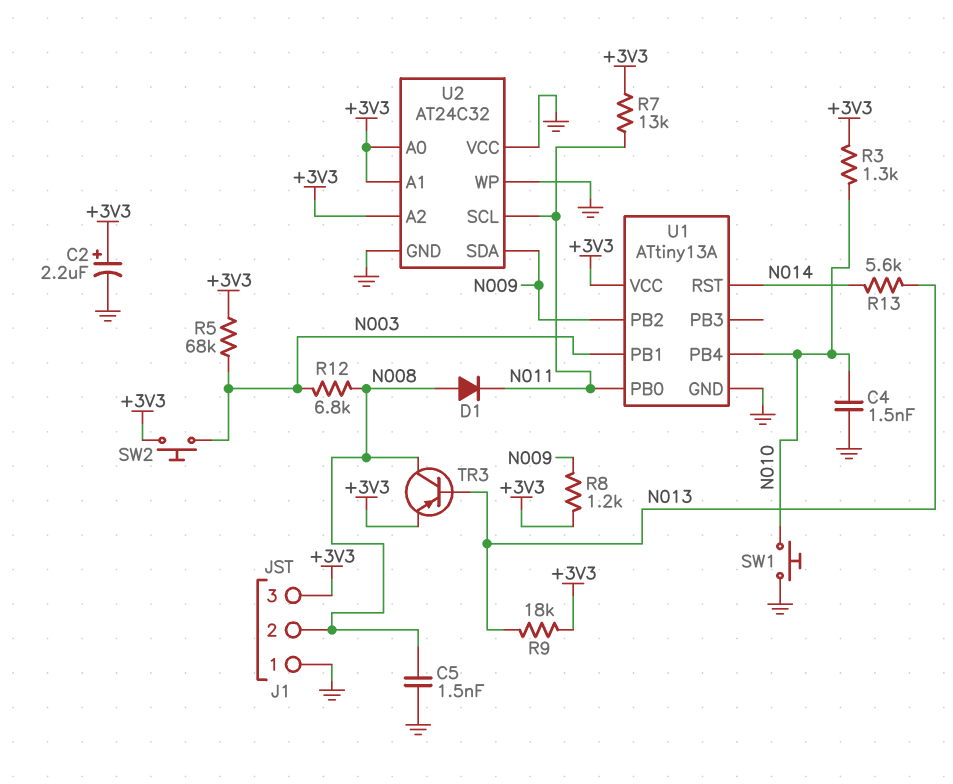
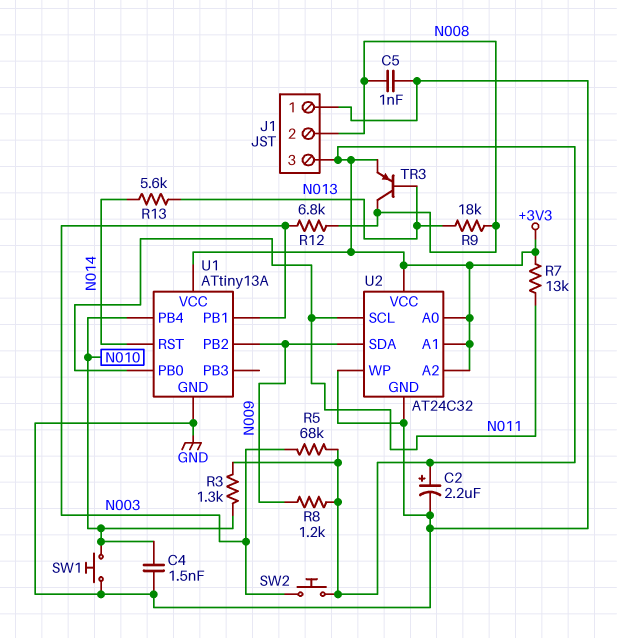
C5: 1.5nF (GND, N008) -> 1nF (GND, N008)
D1: diode (A N008, K N011) -> none
R9: 18k (+3V3, N013) -> 18k (N008, N013)
U2 pin VCC: GND -> +3V3

